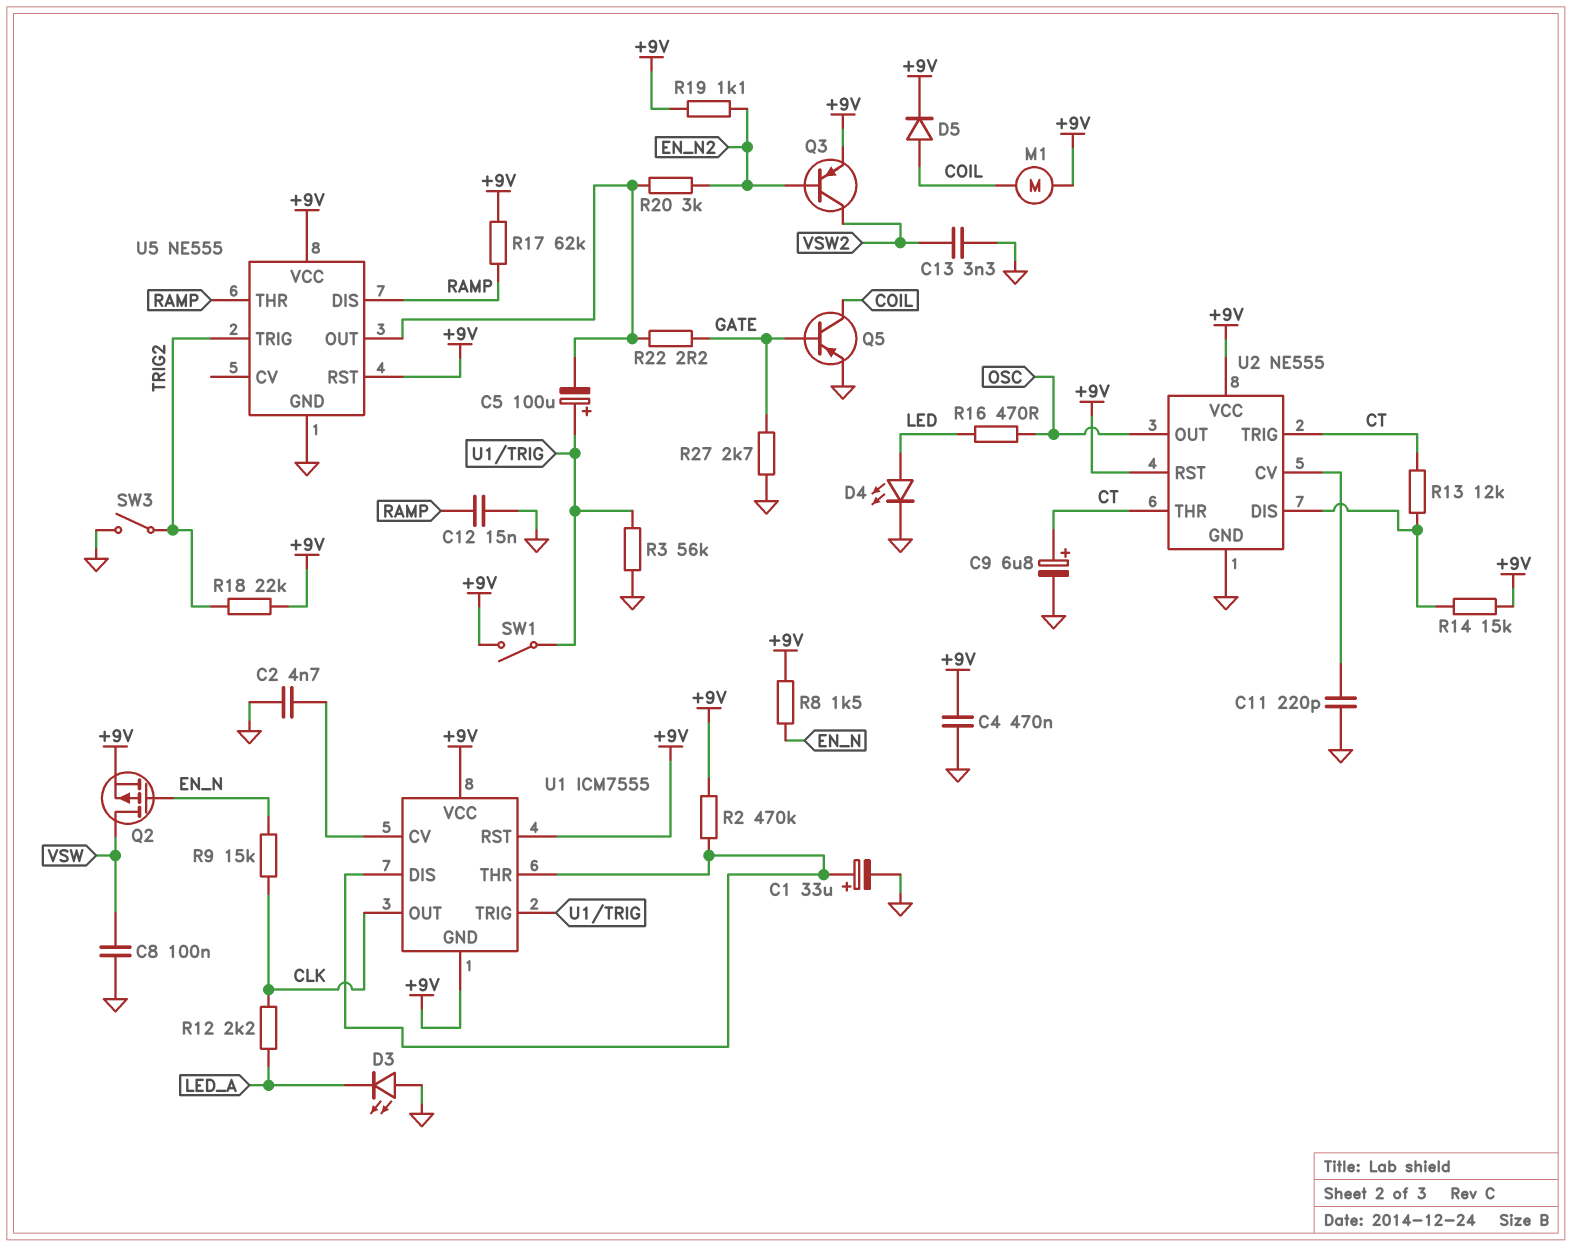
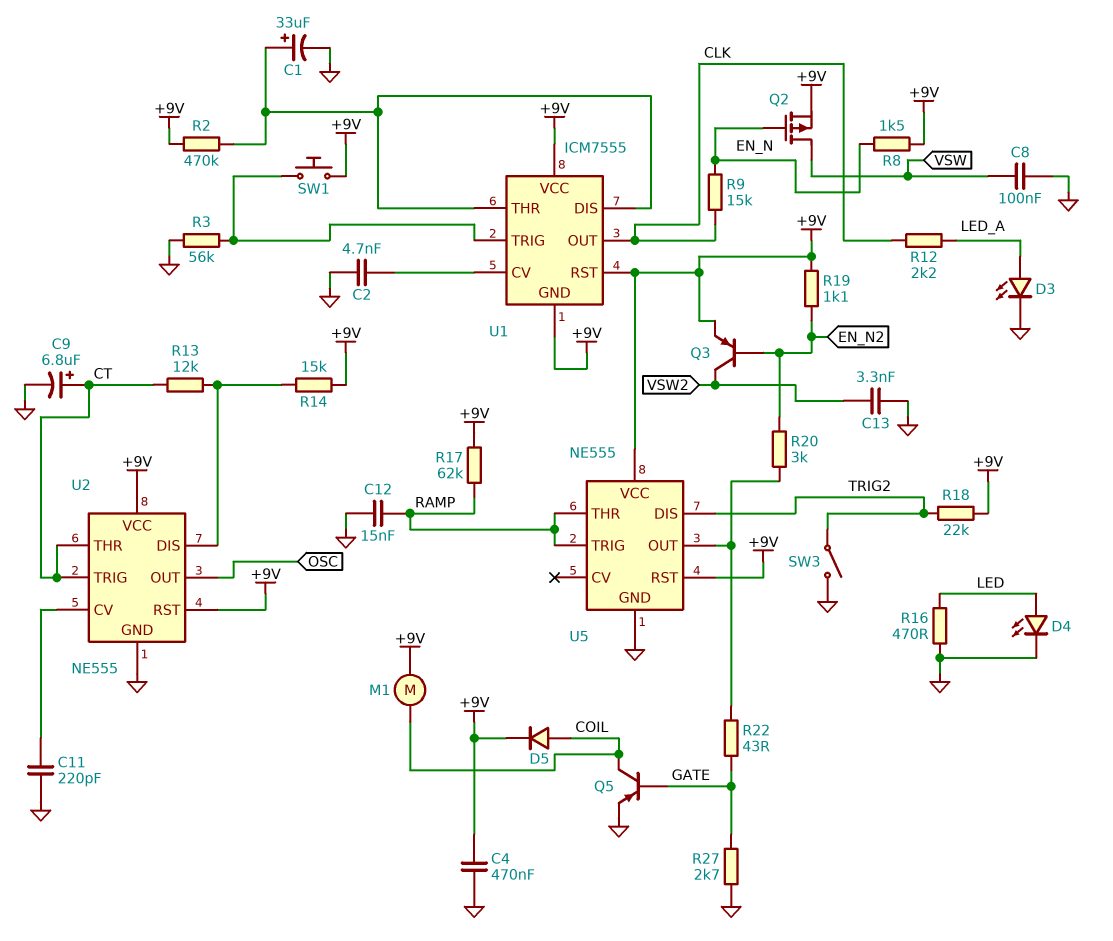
C5: 100uF (plus U1/TRIG, minus U5/OUT) -> none
D3: LED (A GND, K LED_A) -> LED (A LED_A, K GND)
R16: 470 (LED, OSC) -> 470 (GND, LED)
R22: 2.2 (GATE, U5/OUT) -> 43 (GATE, U5/OUT)
SW1: switch (+9V, U1/TRIG) -> button (+9V, U1/TRIG)
U5 pin DIS: RAMP -> TRIG2
U5 pin TRIG: TRIG2 -> RAMP

